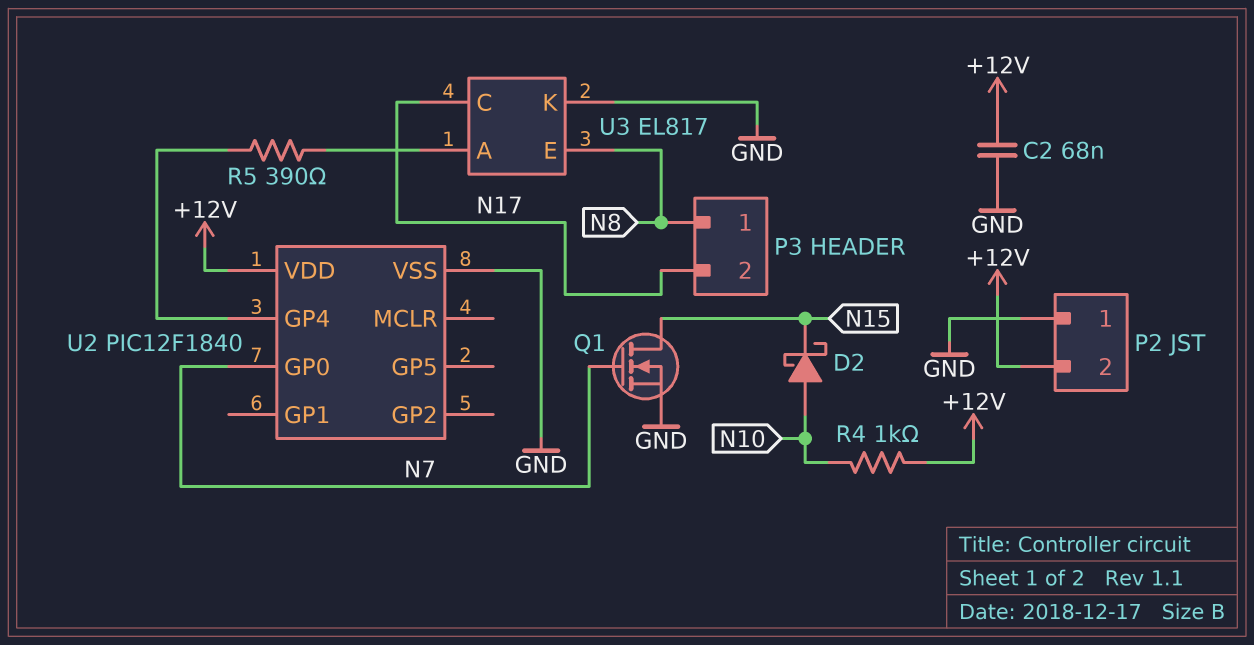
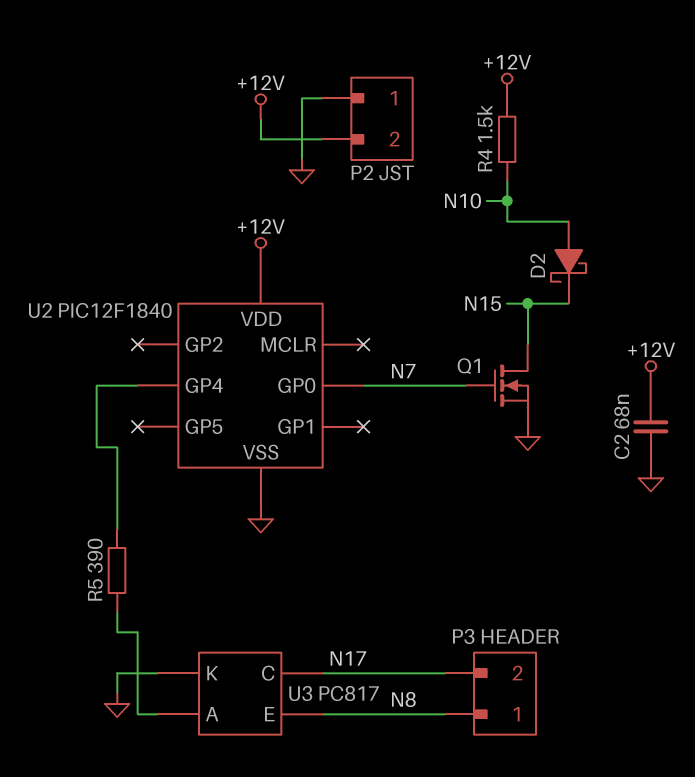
R4: 1k (+12V, N10) -> 1.5k (+12V, N10)
U3: EL817 -> PC817

